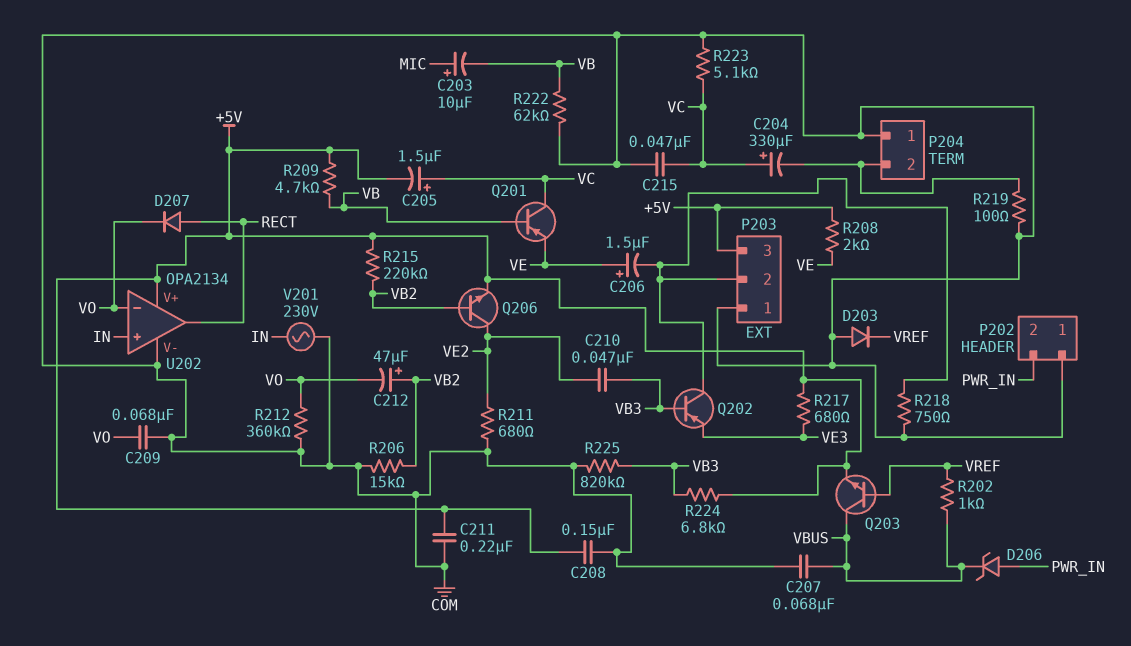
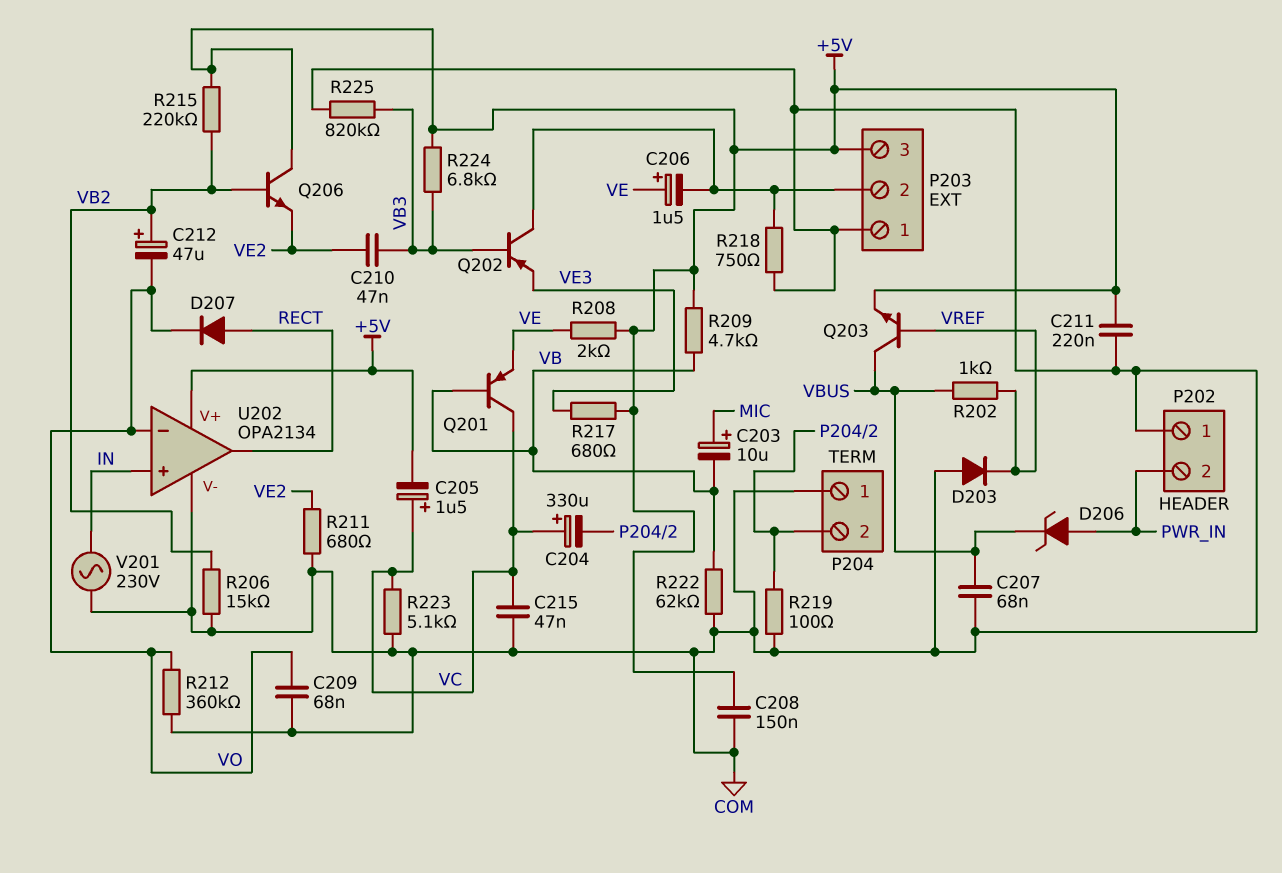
Q206: NPN (B VB2, C VE2, E +5V) -> NPN (B VB2, C +5V, E VE2)

